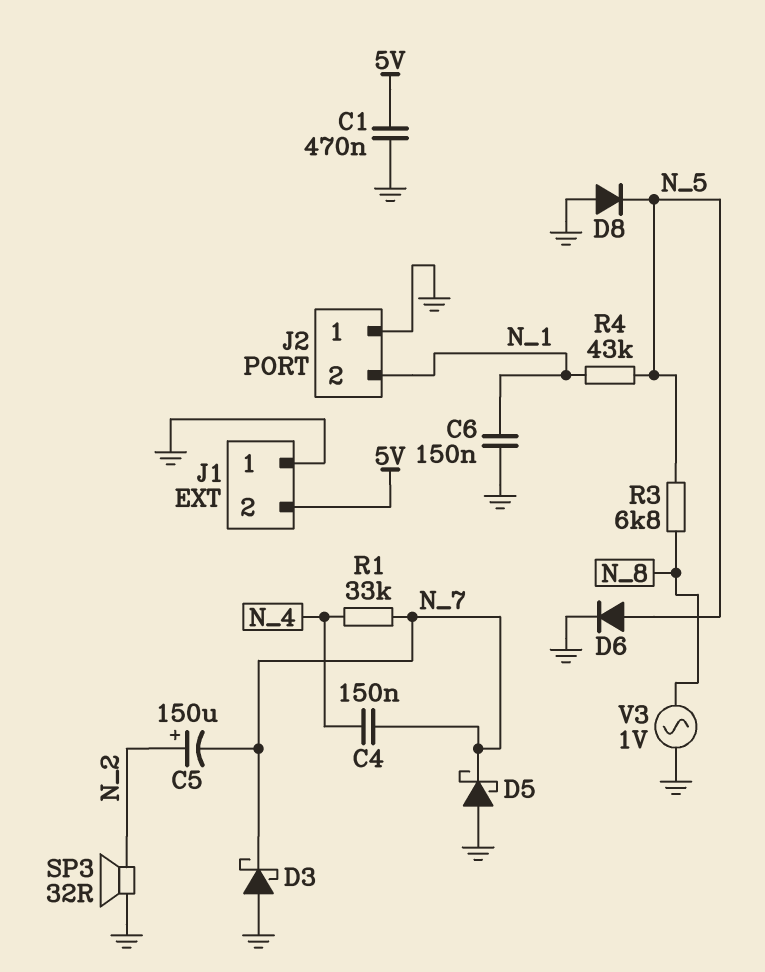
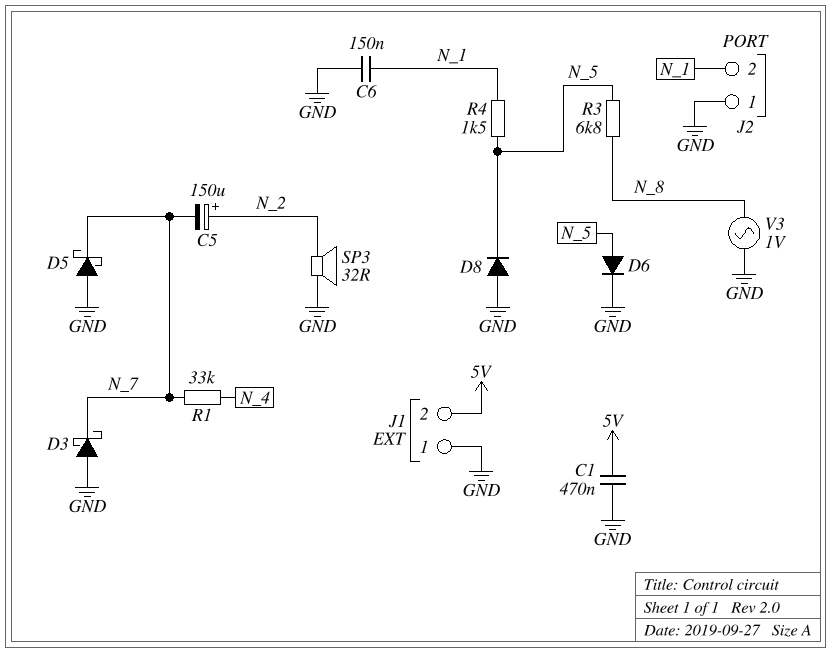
C4: 150nF (N_4, N_7) -> none
R4: 43k (N_1, N_5) -> 1.5k (N_1, N_5)

